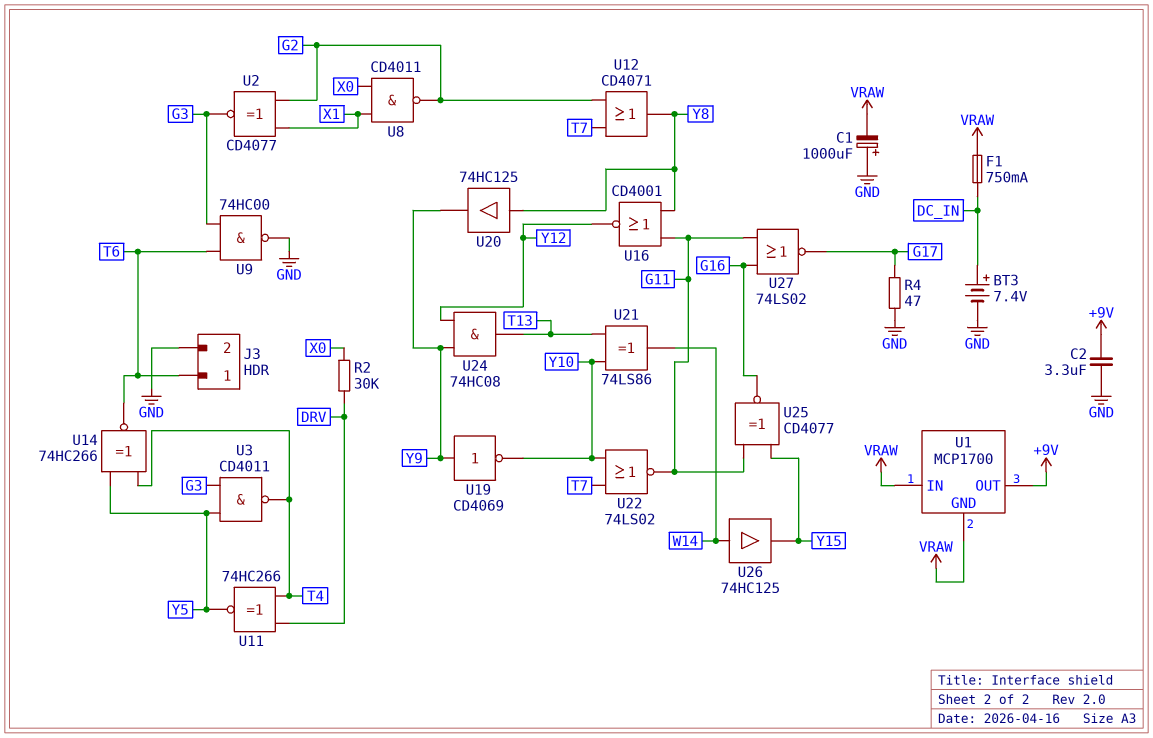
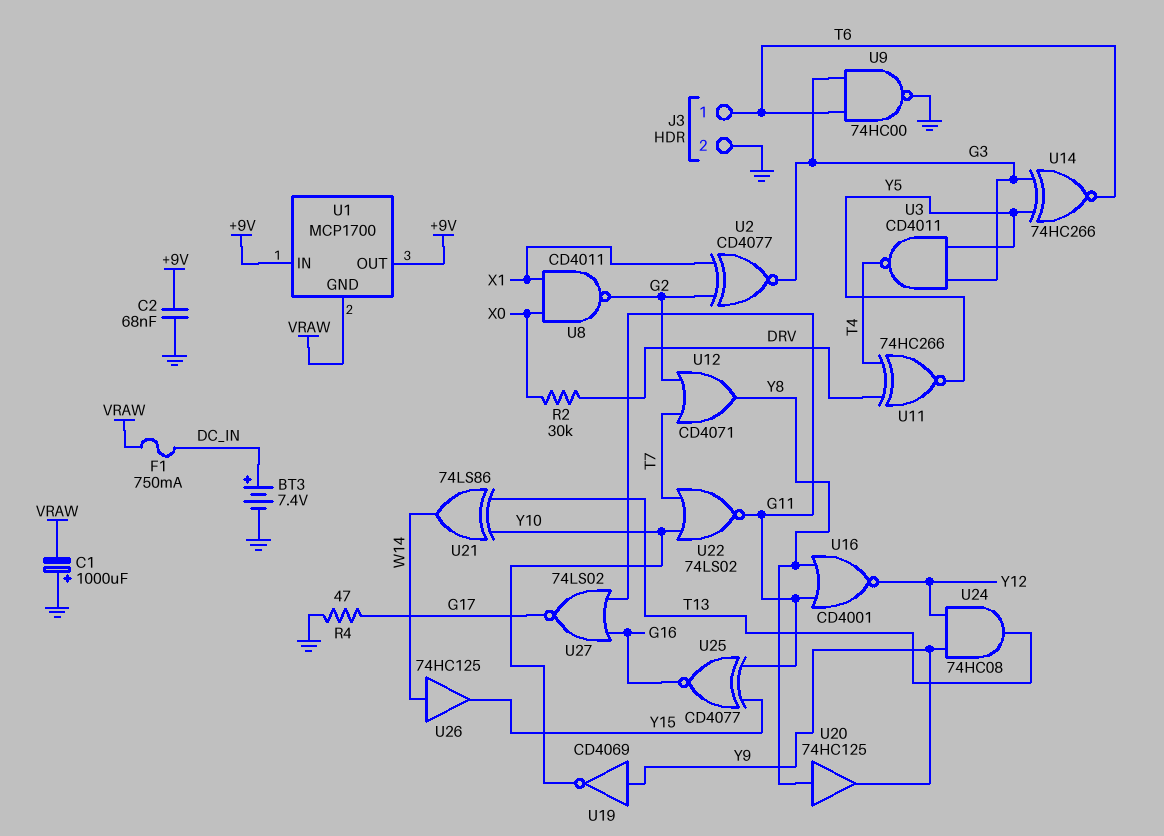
C2: 3.3uF (+9V, GND) -> 68nF (+9V, GND)
U1 pin IN: VRAW -> +9V
U14: XNOR 74HC266 (in T4, in Y5, out T6) -> XNOR 74HC266 (in G3, in Y5, out T6)

